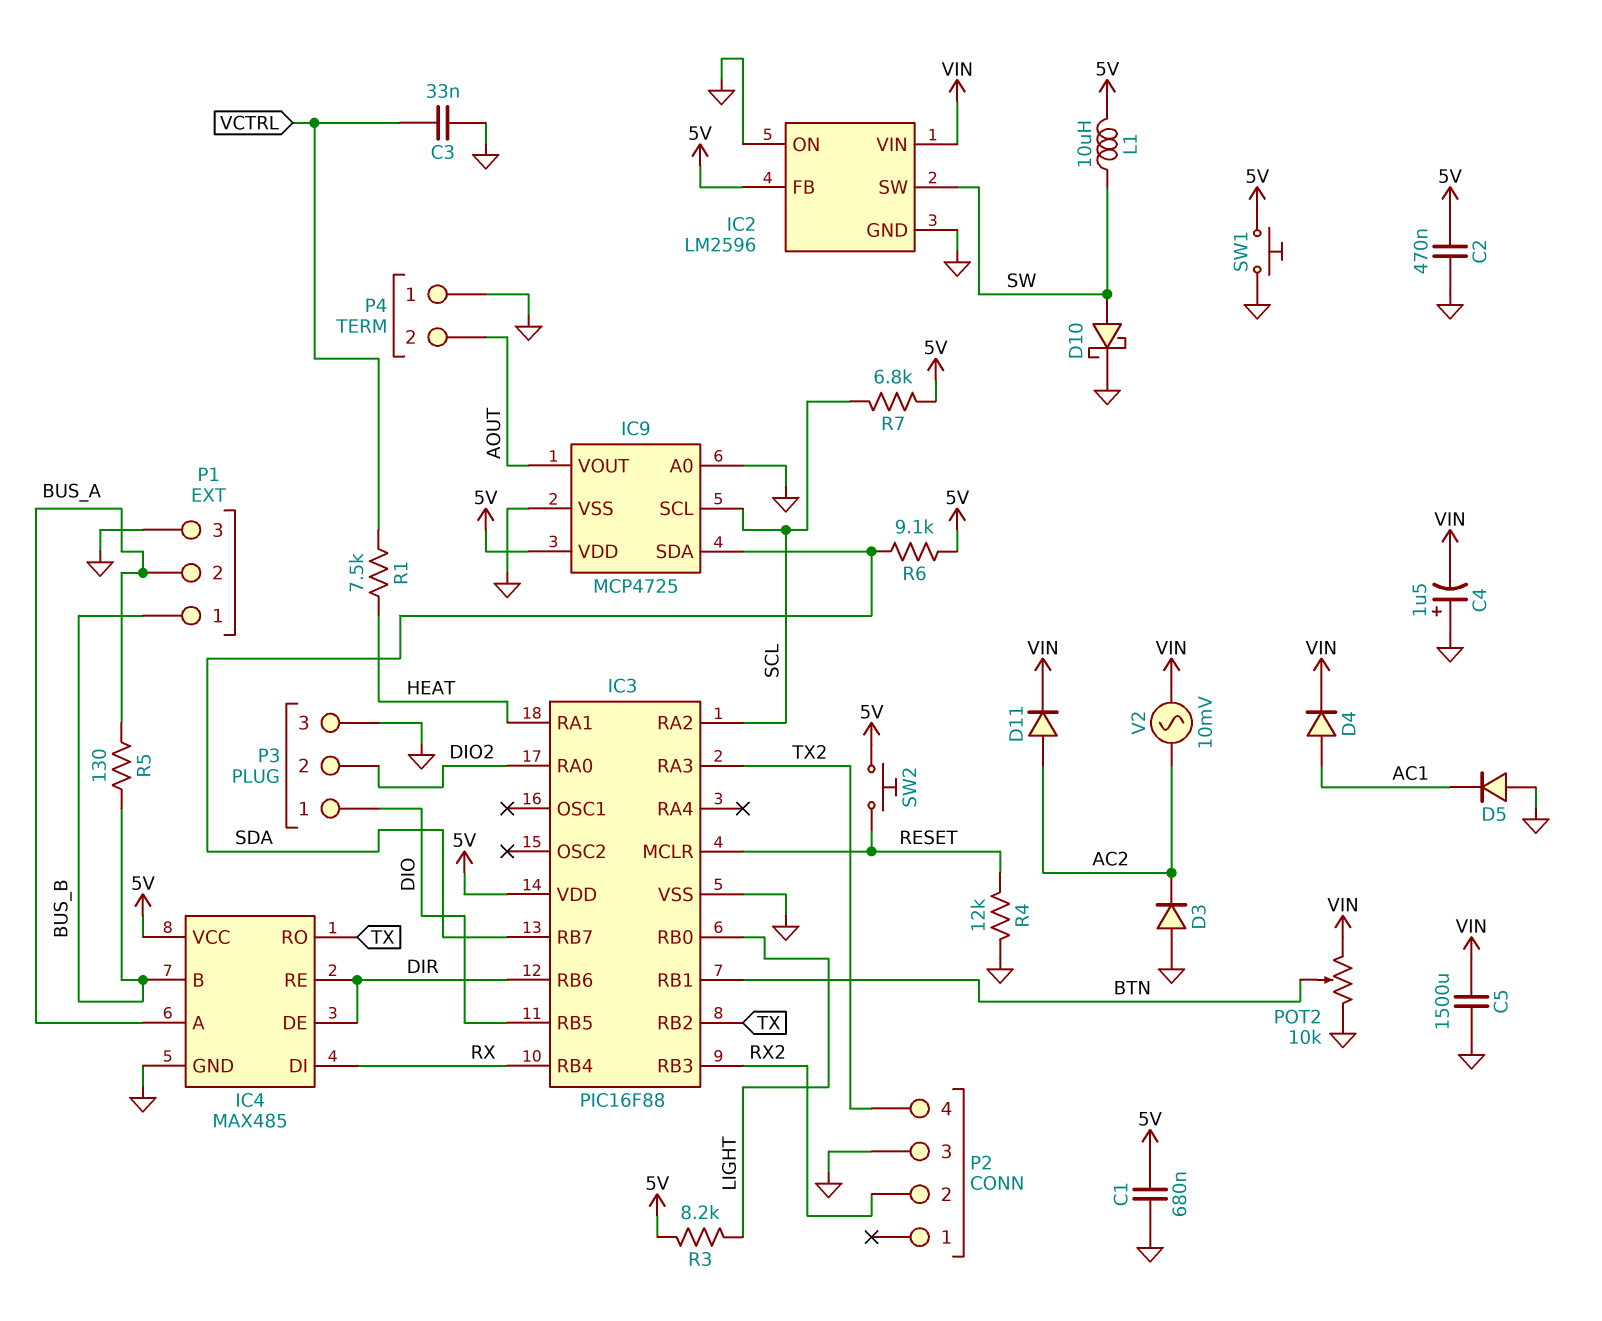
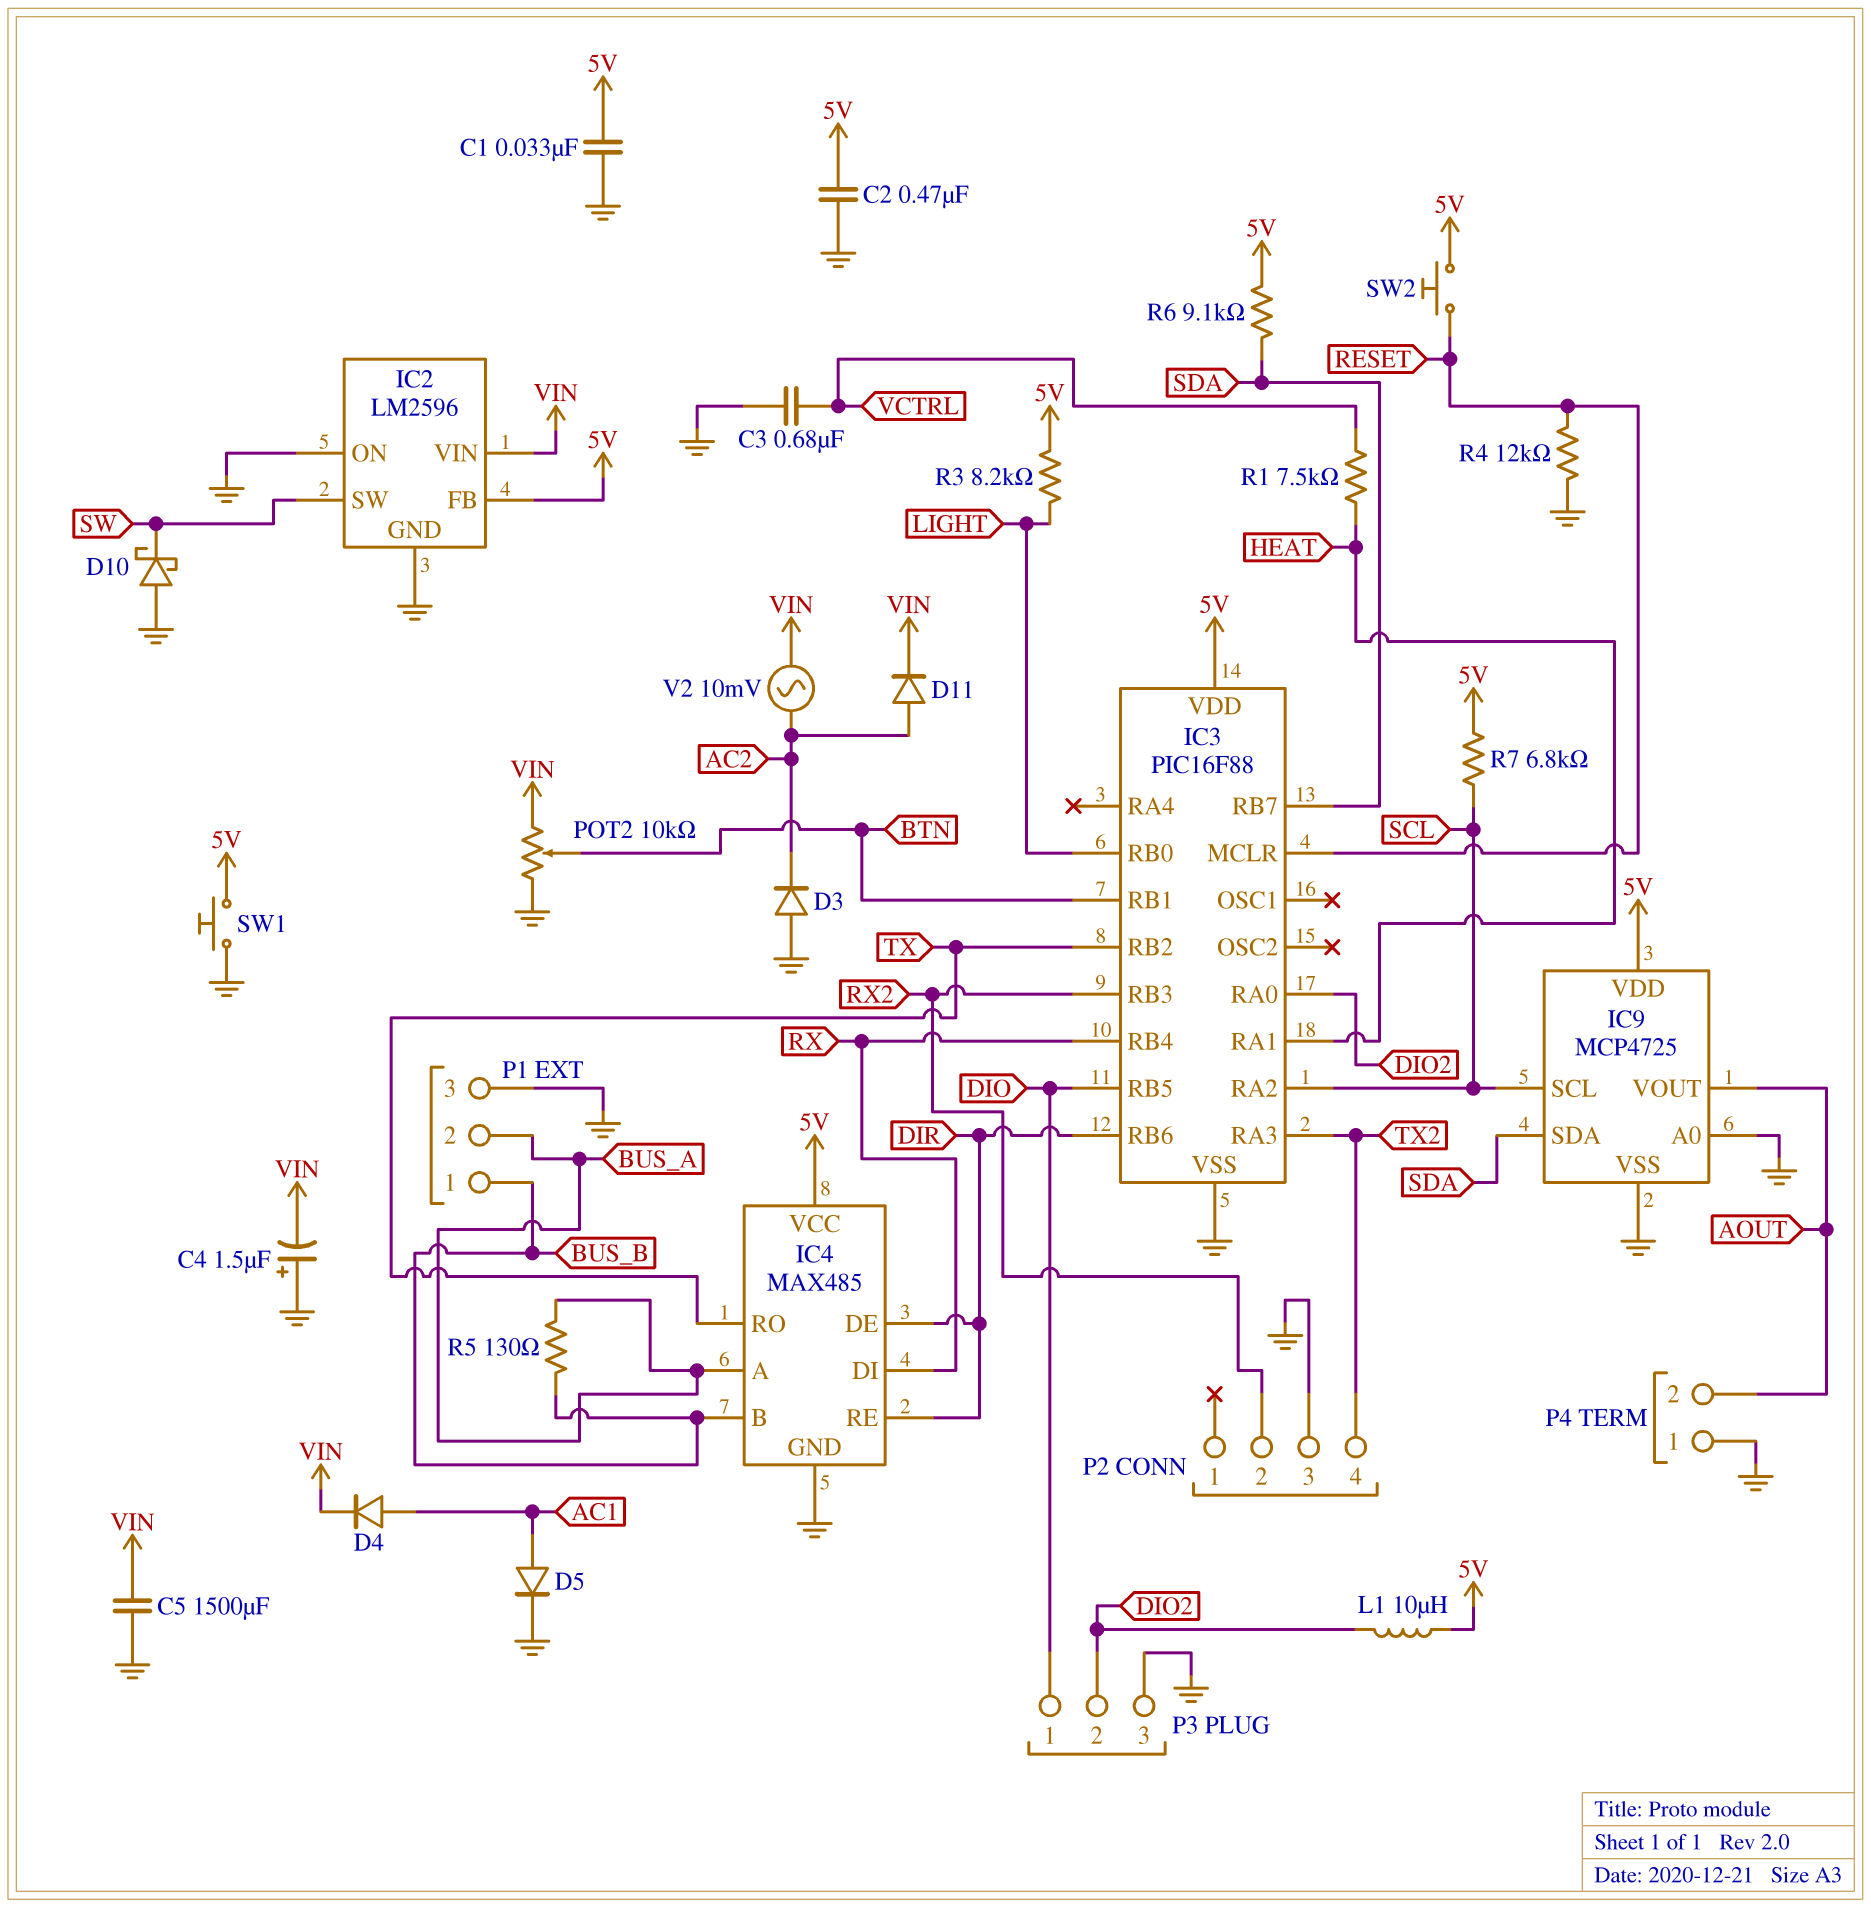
C1: 680nF (5V, GND) -> 33nF (5V, GND)
C3: 33nF (GND, VCTRL) -> 680nF (GND, VCTRL)
D5: diode (A GND, K AC1) -> diode (A AC1, K GND)
D10: schottky (A SW, K GND) -> schottky (A GND, K SW)
L1: 10uH (5V, SW) -> 10uH (5V, DIO2)

